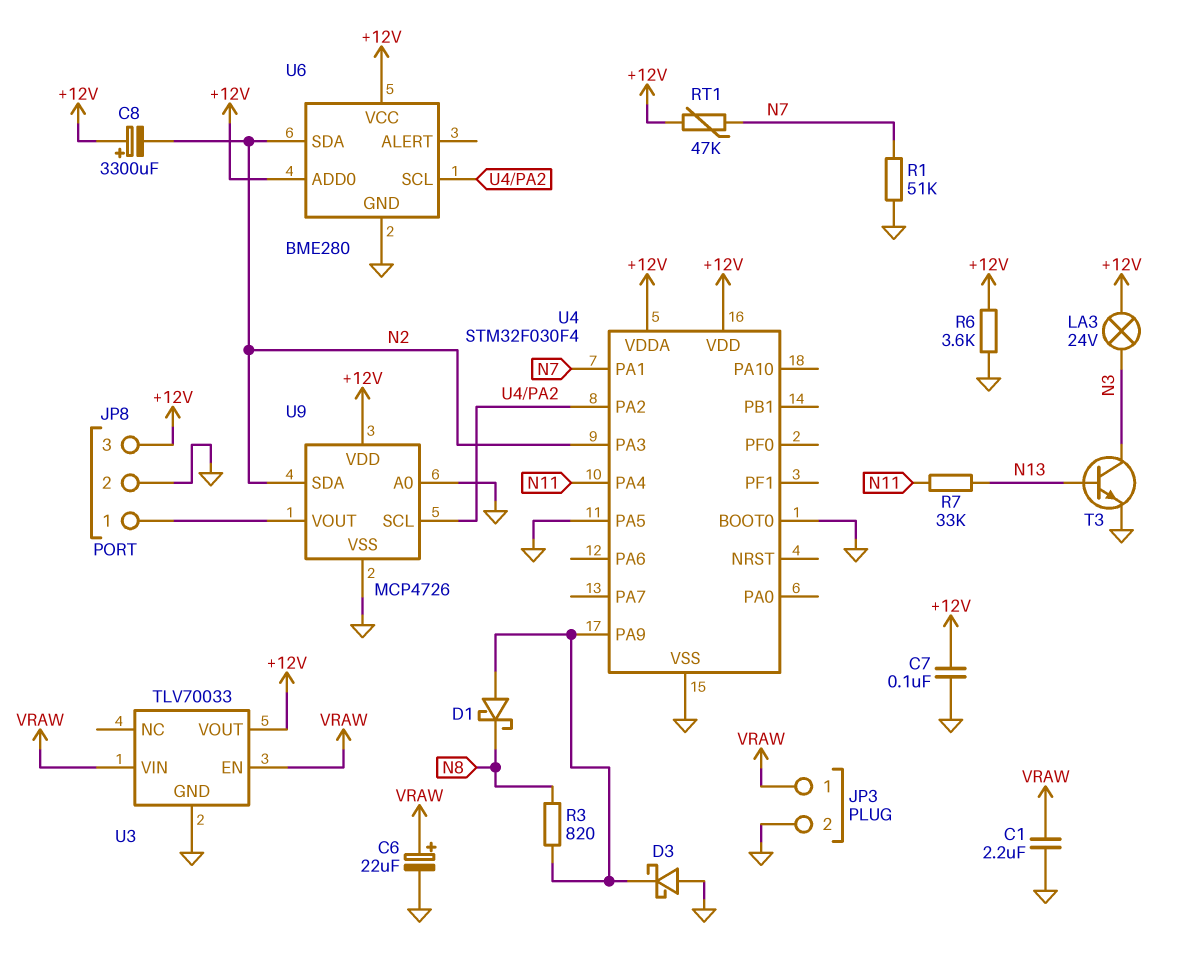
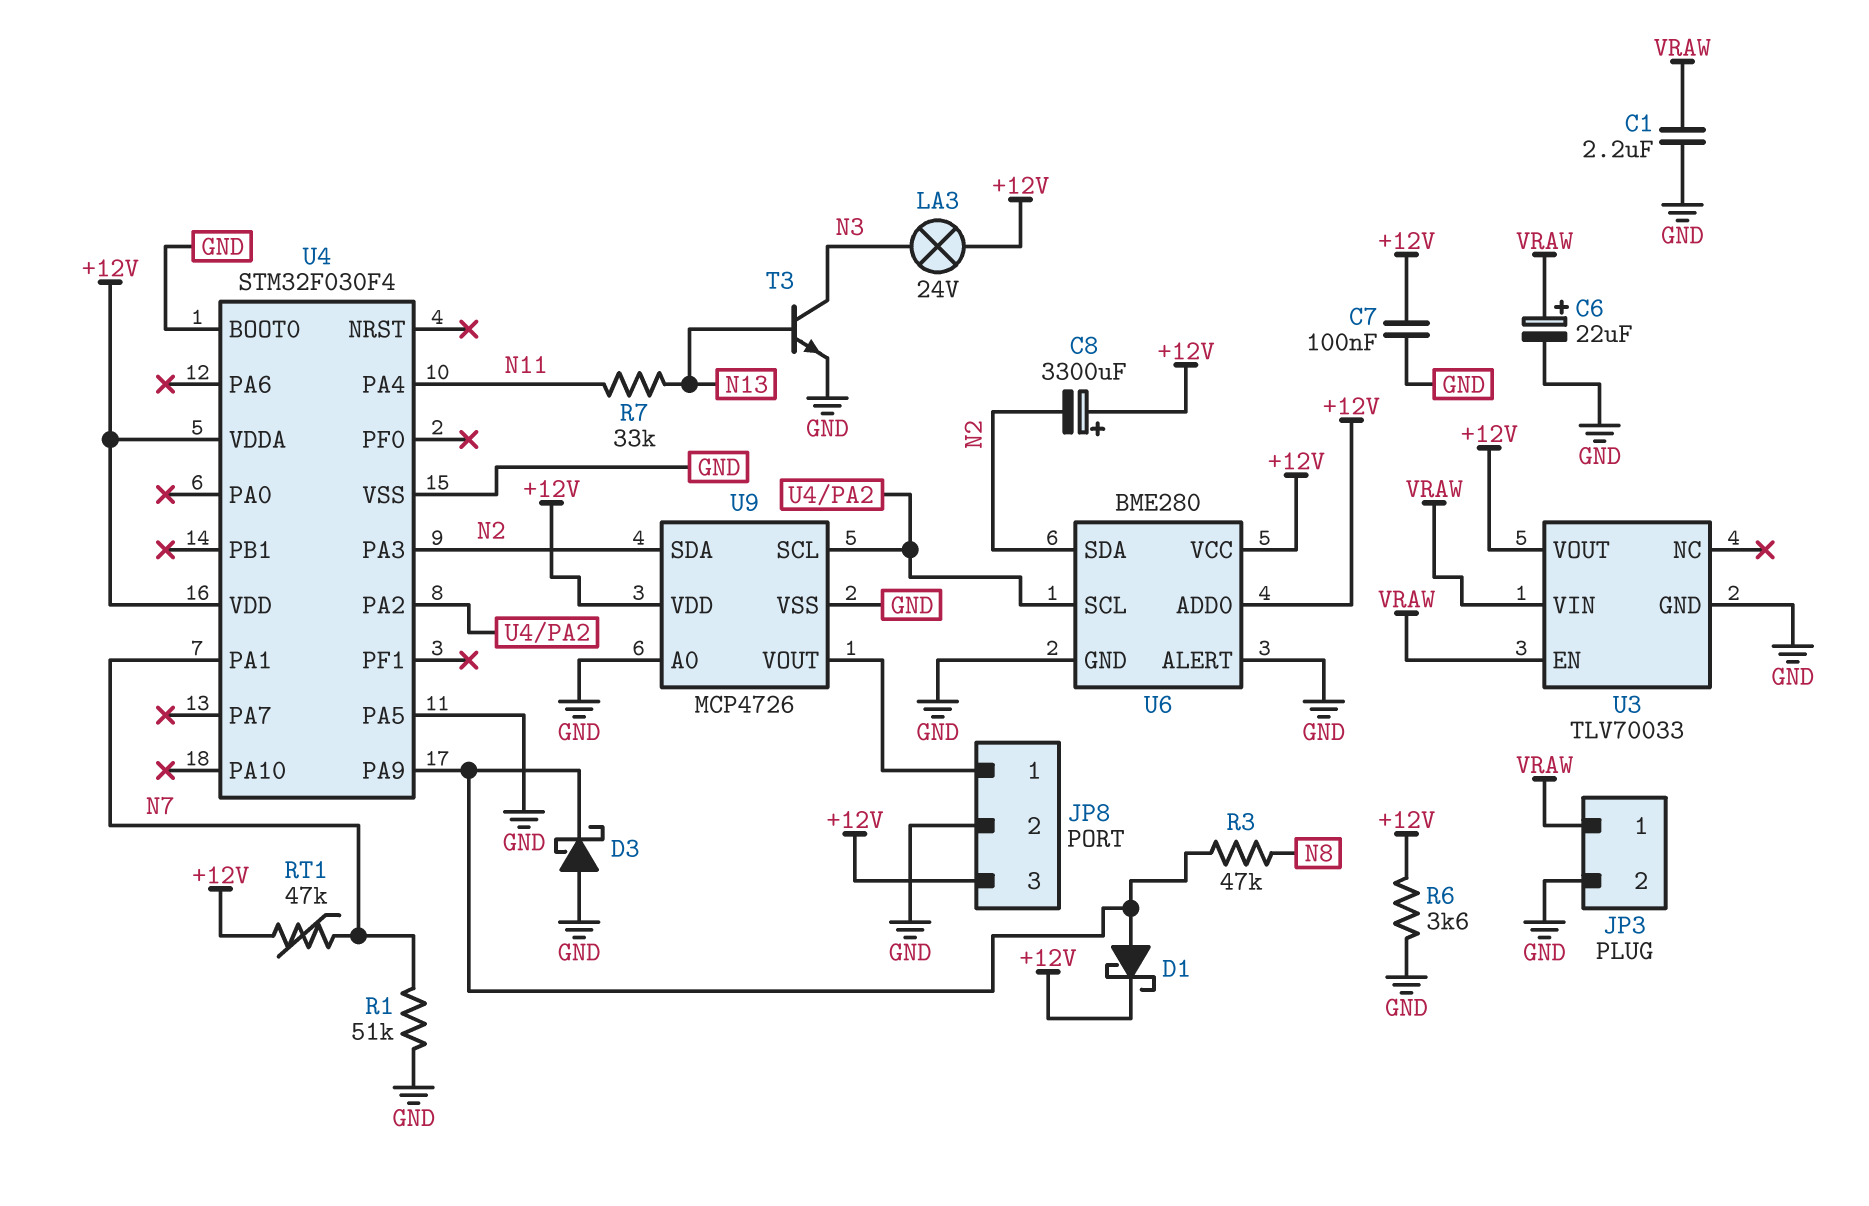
D1: schottky (A U4/PA9, K N8) -> schottky (A U4/PA9, K +12V)
R3: 820 (N8, U4/PA9) -> 47k (N8, U4/PA9)
U6 pin ALERT: none -> GND

